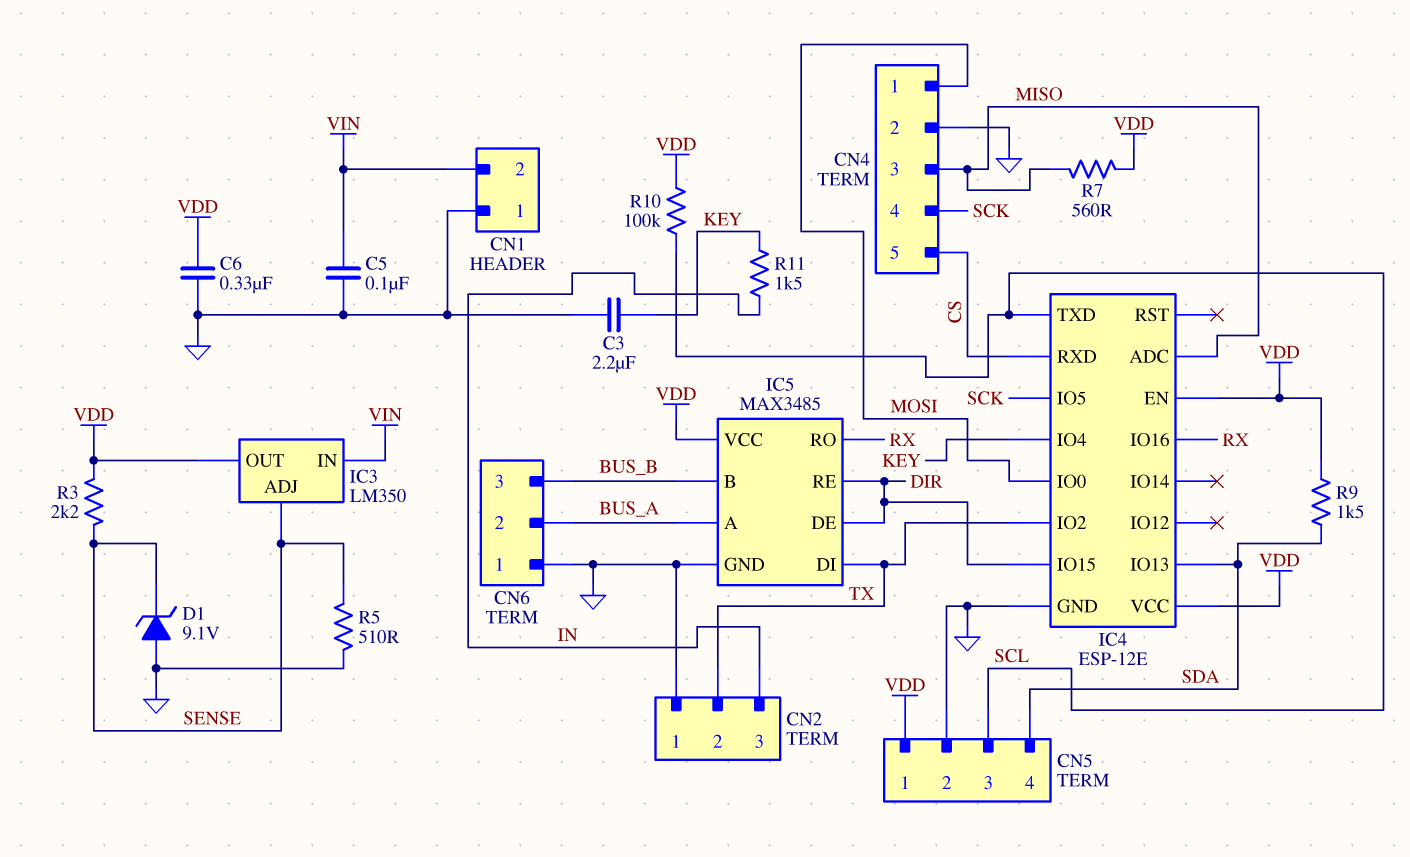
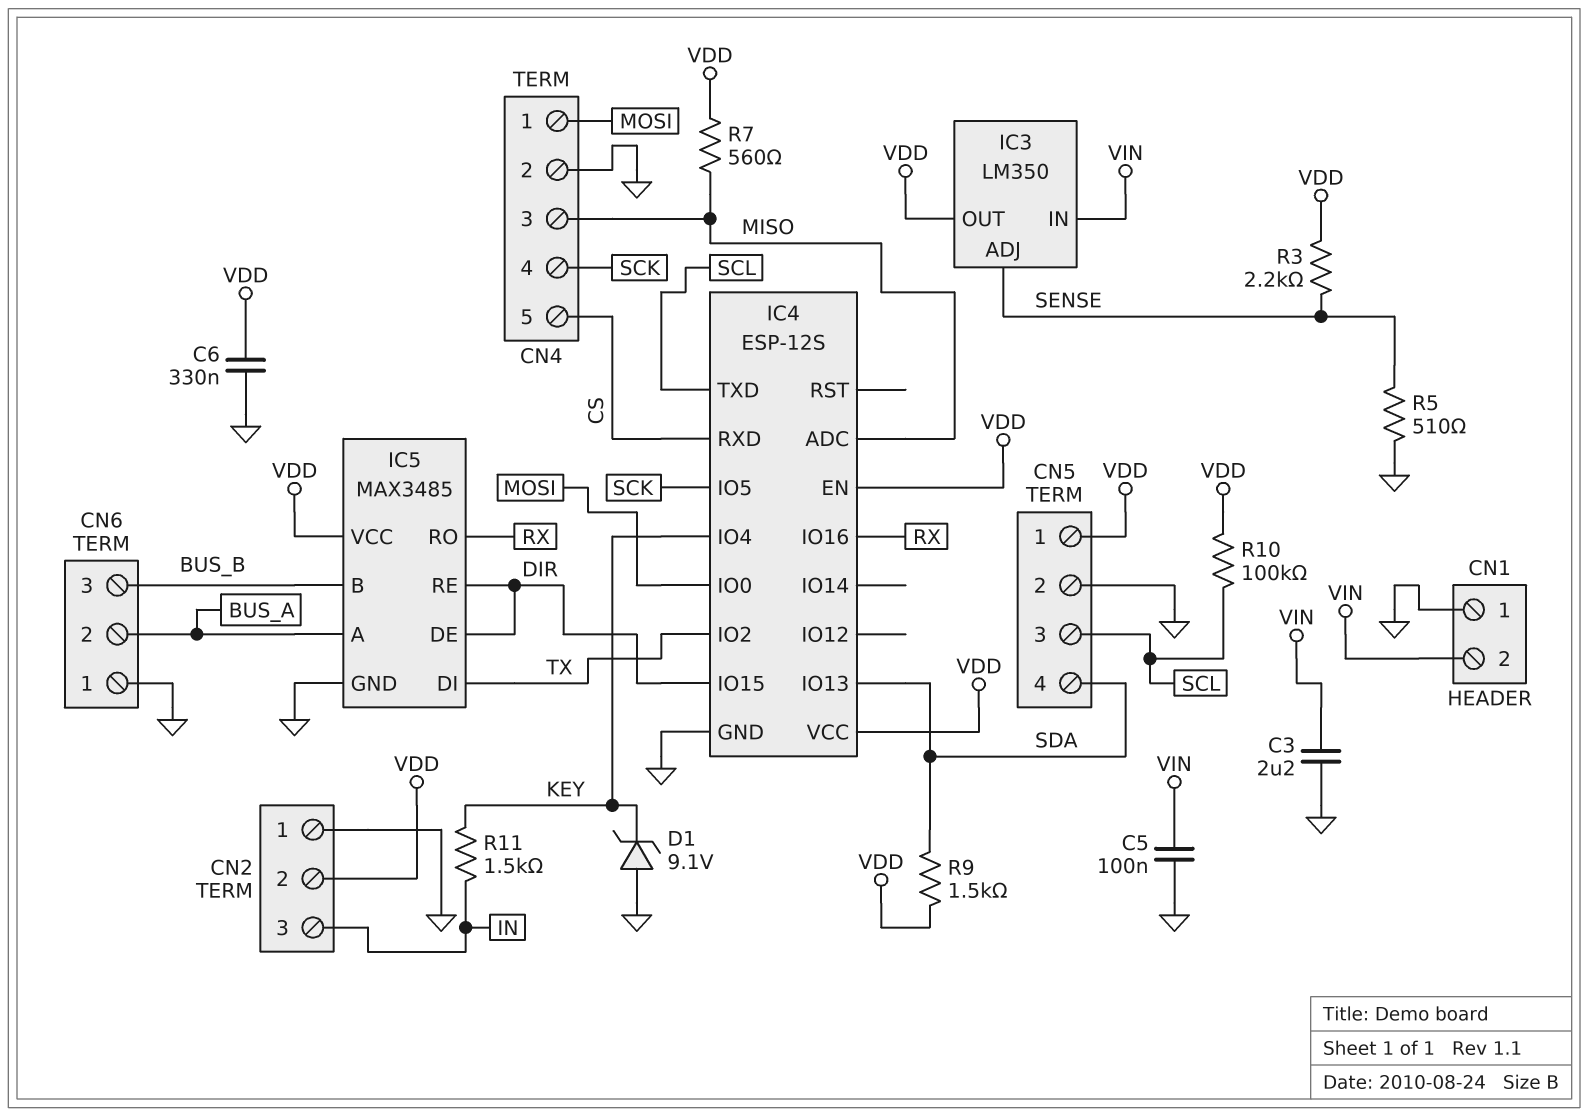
C3: 2.2uF (GND, KEY) -> 2.2uF (GND, VIN)
CN2 pin 2: TX -> VDD
D1: zener 9.1V (A GND, K SENSE) -> zener 9.1V (A GND, K KEY)
IC4: ESP-12E -> ESP-12S

